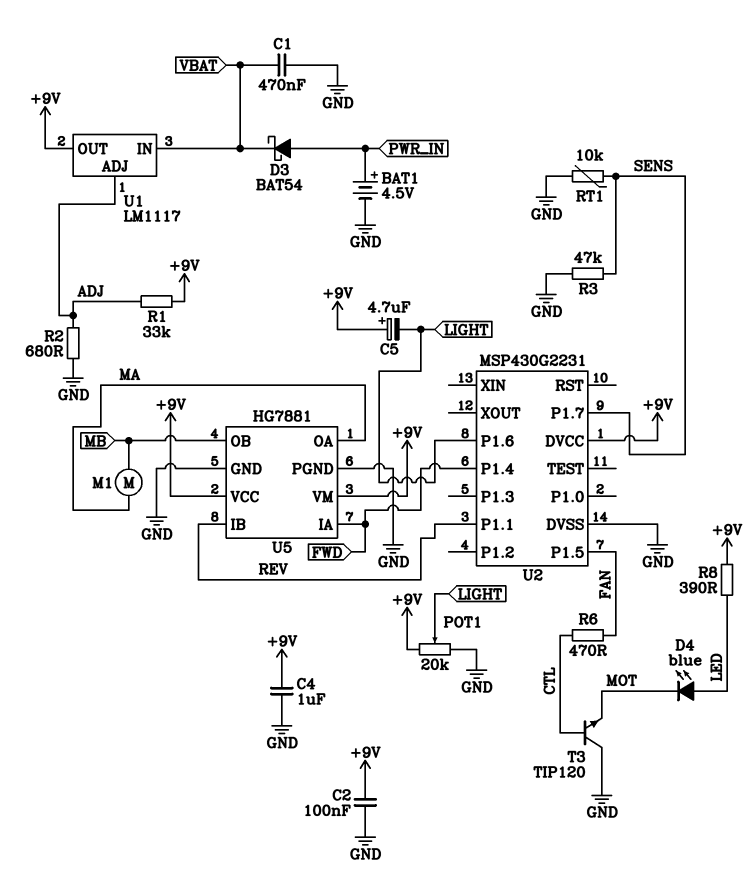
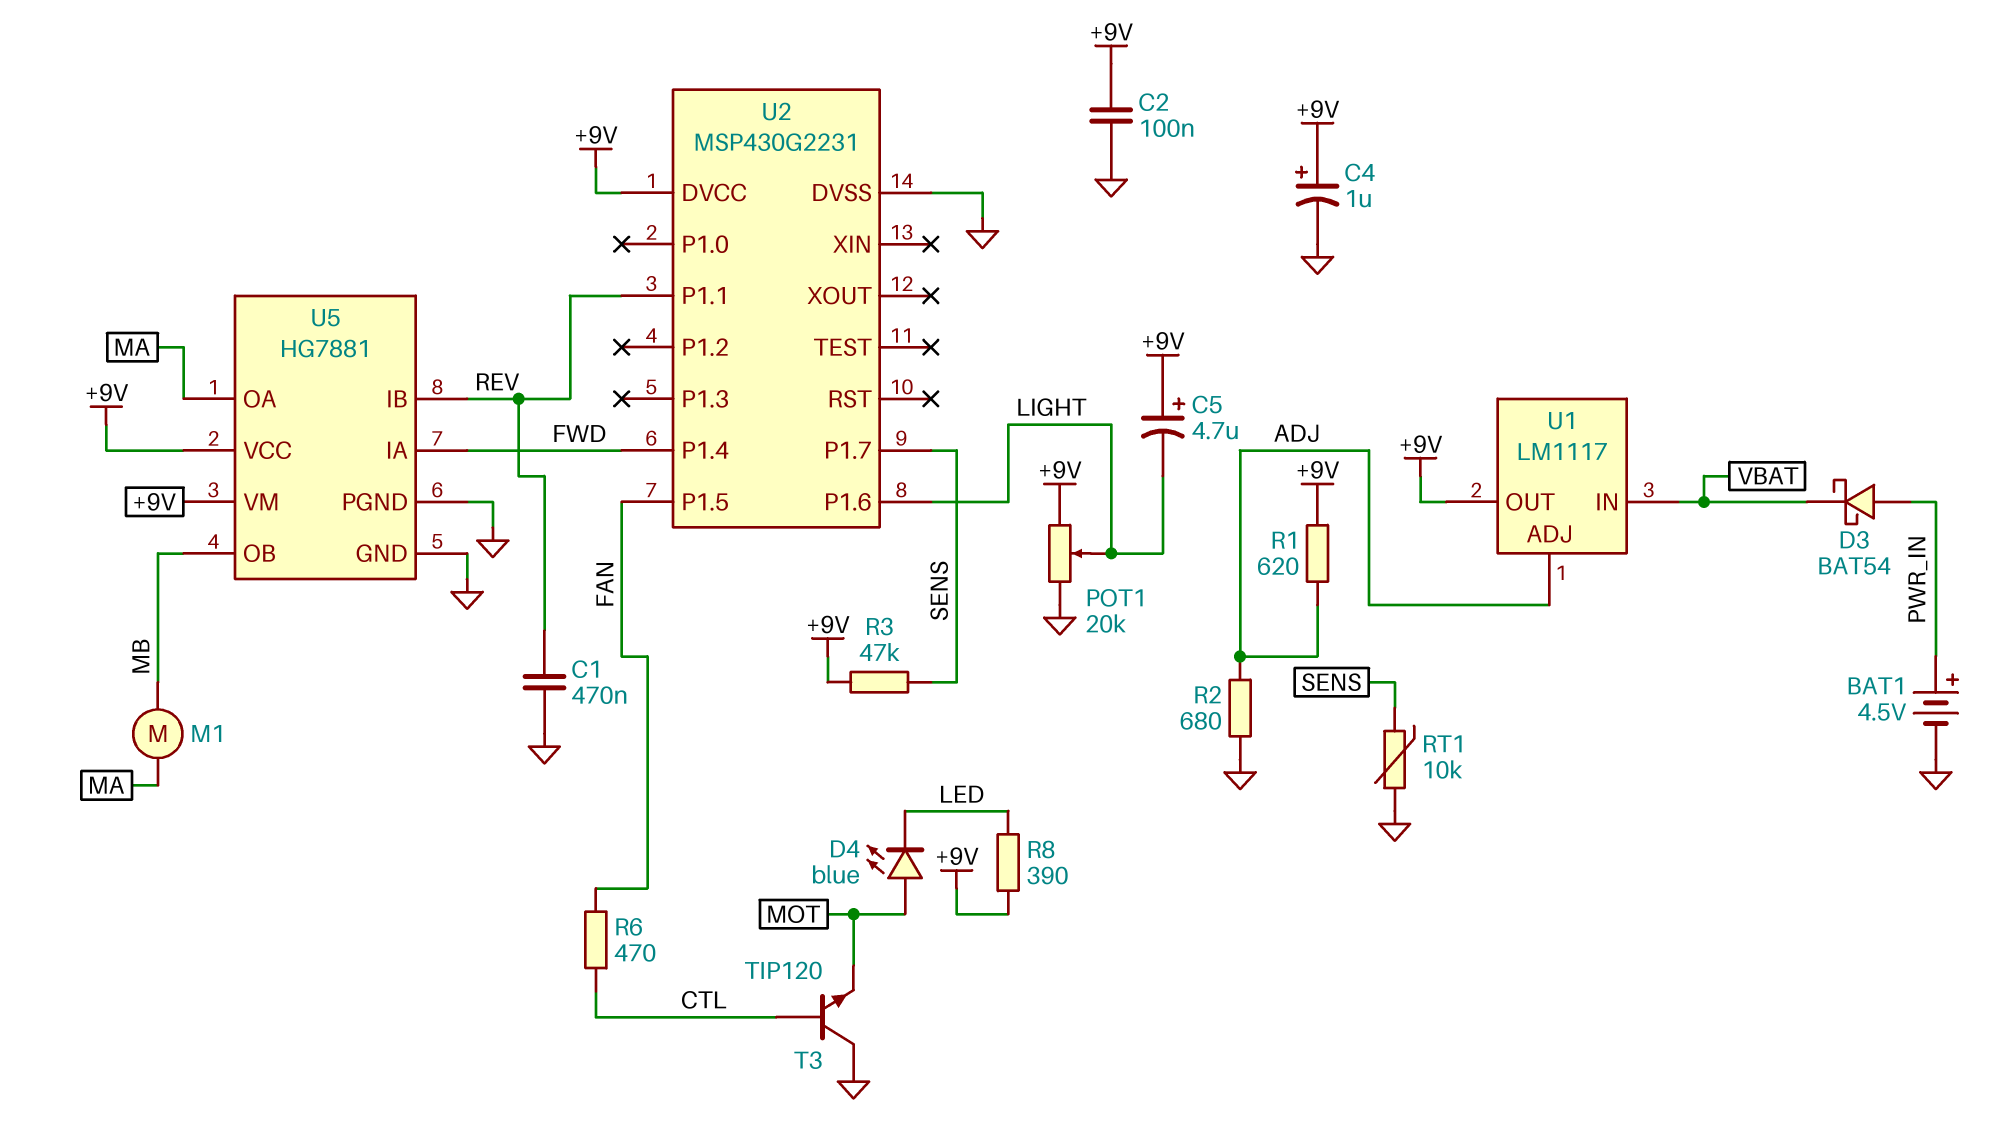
C1: 470nF (GND, VBAT) -> 470nF (GND, REV)
C4: 1uF (+9V, GND) -> 1uF (plus +9V, minus GND)
D4: LED blue (A LED, K MOT) -> LED blue (A MOT, K LED)
R1: 33k (+9V, ADJ) -> 620 (+9V, ADJ)
R3: 47k (GND, SENS) -> 47k (+9V, SENS)

